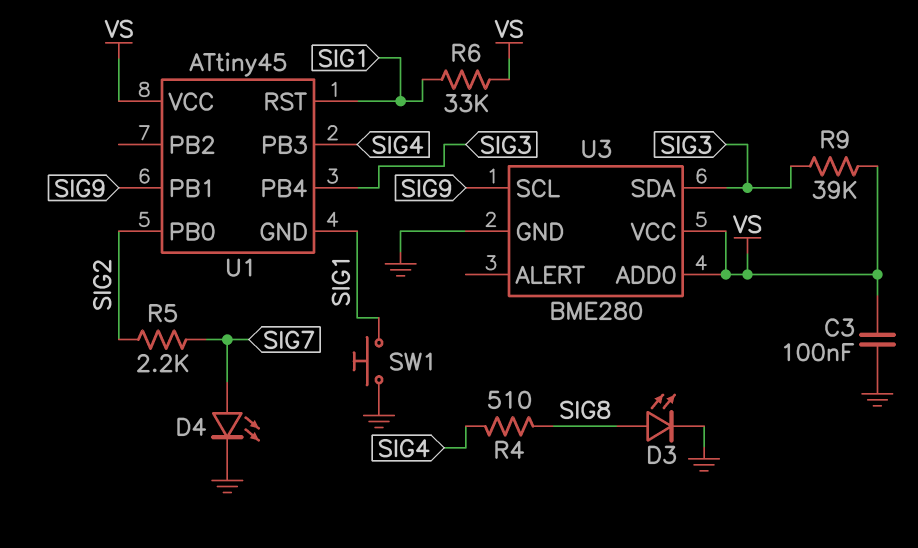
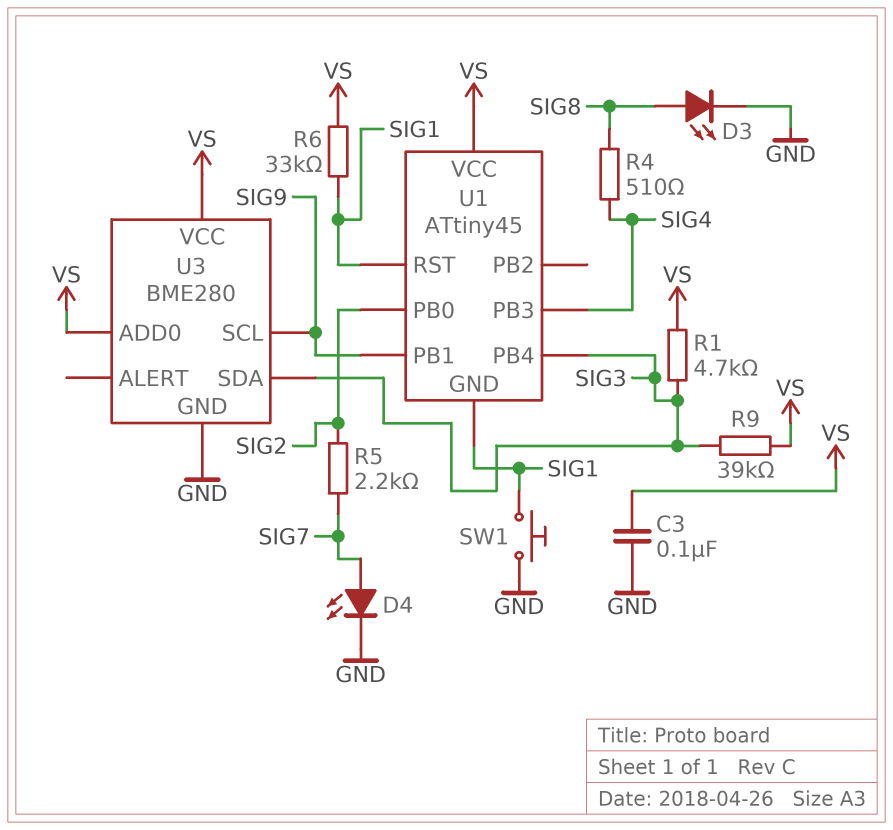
R1: none -> 4.7k (SIG3, VS)

